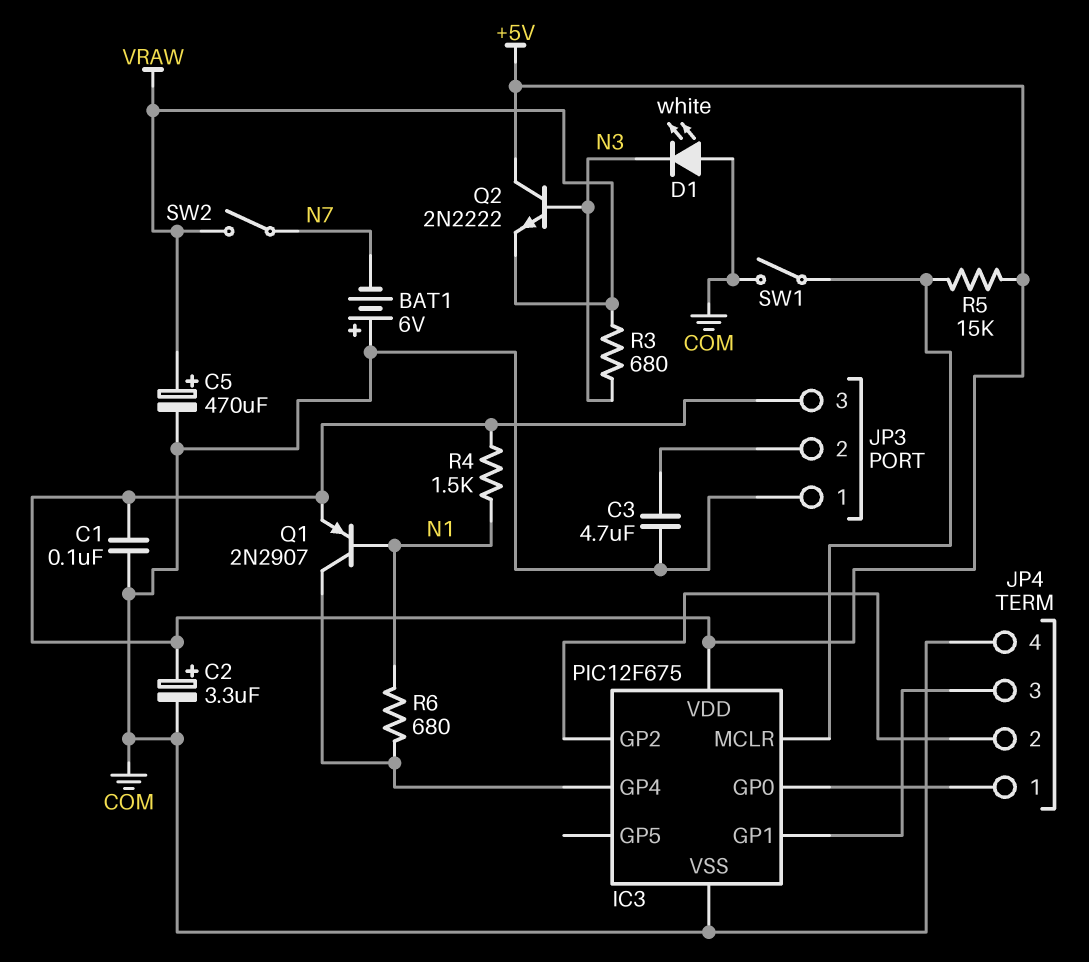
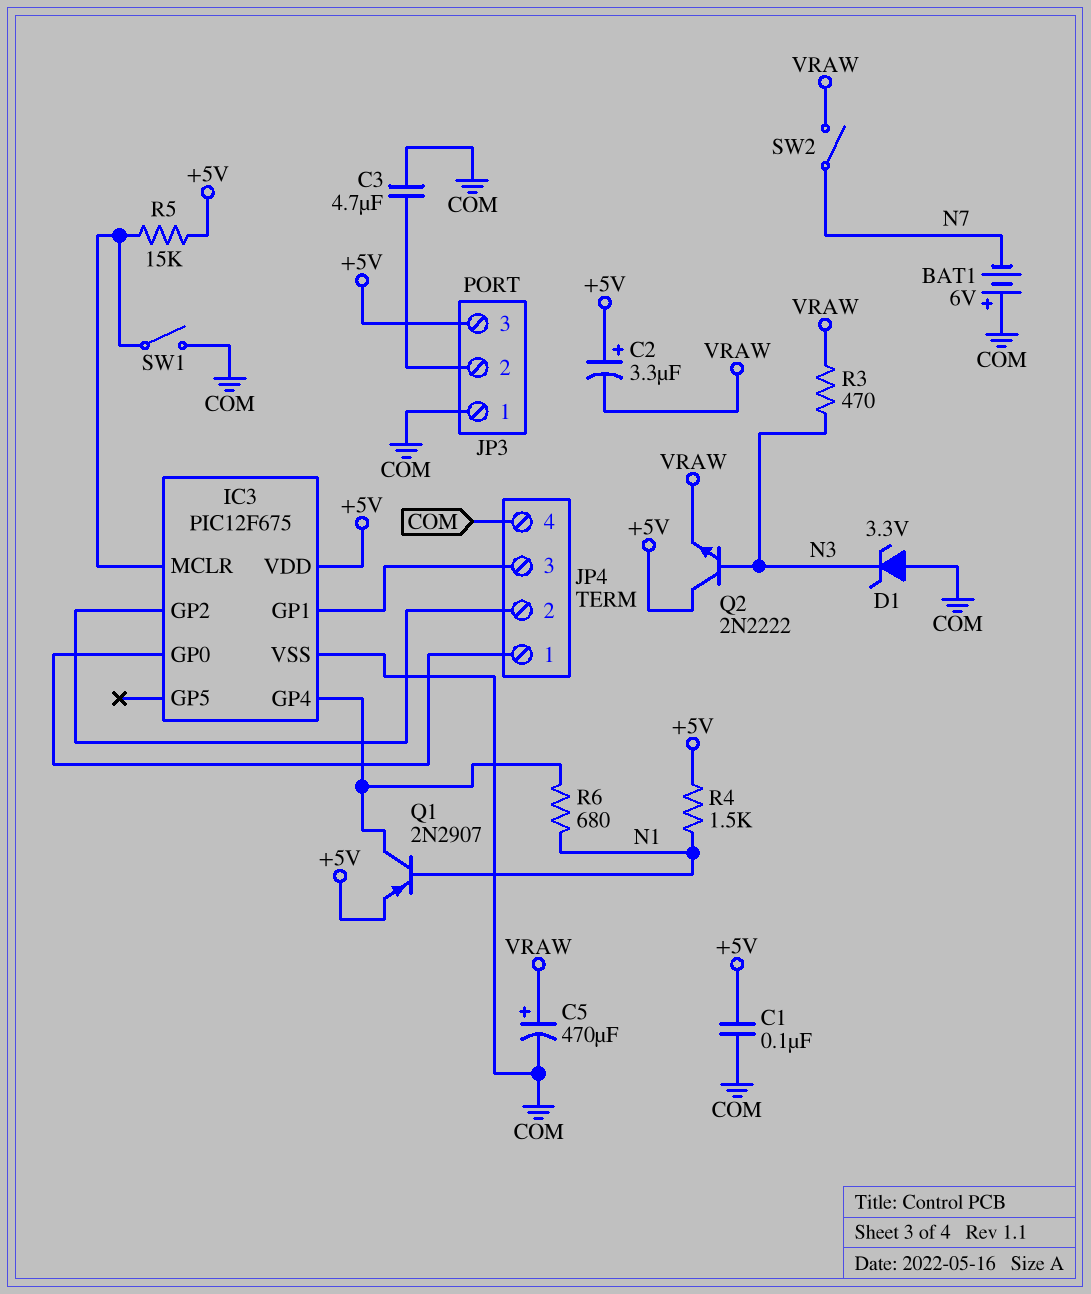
C2: 3.3uF (plus +5V, minus COM) -> 3.3uF (plus +5V, minus VRAW)
D1: LED white (A COM, K N3) -> zener 3.3V (A COM, K N3)
R3: 680 (N3, VRAW) -> 470 (N3, VRAW)

